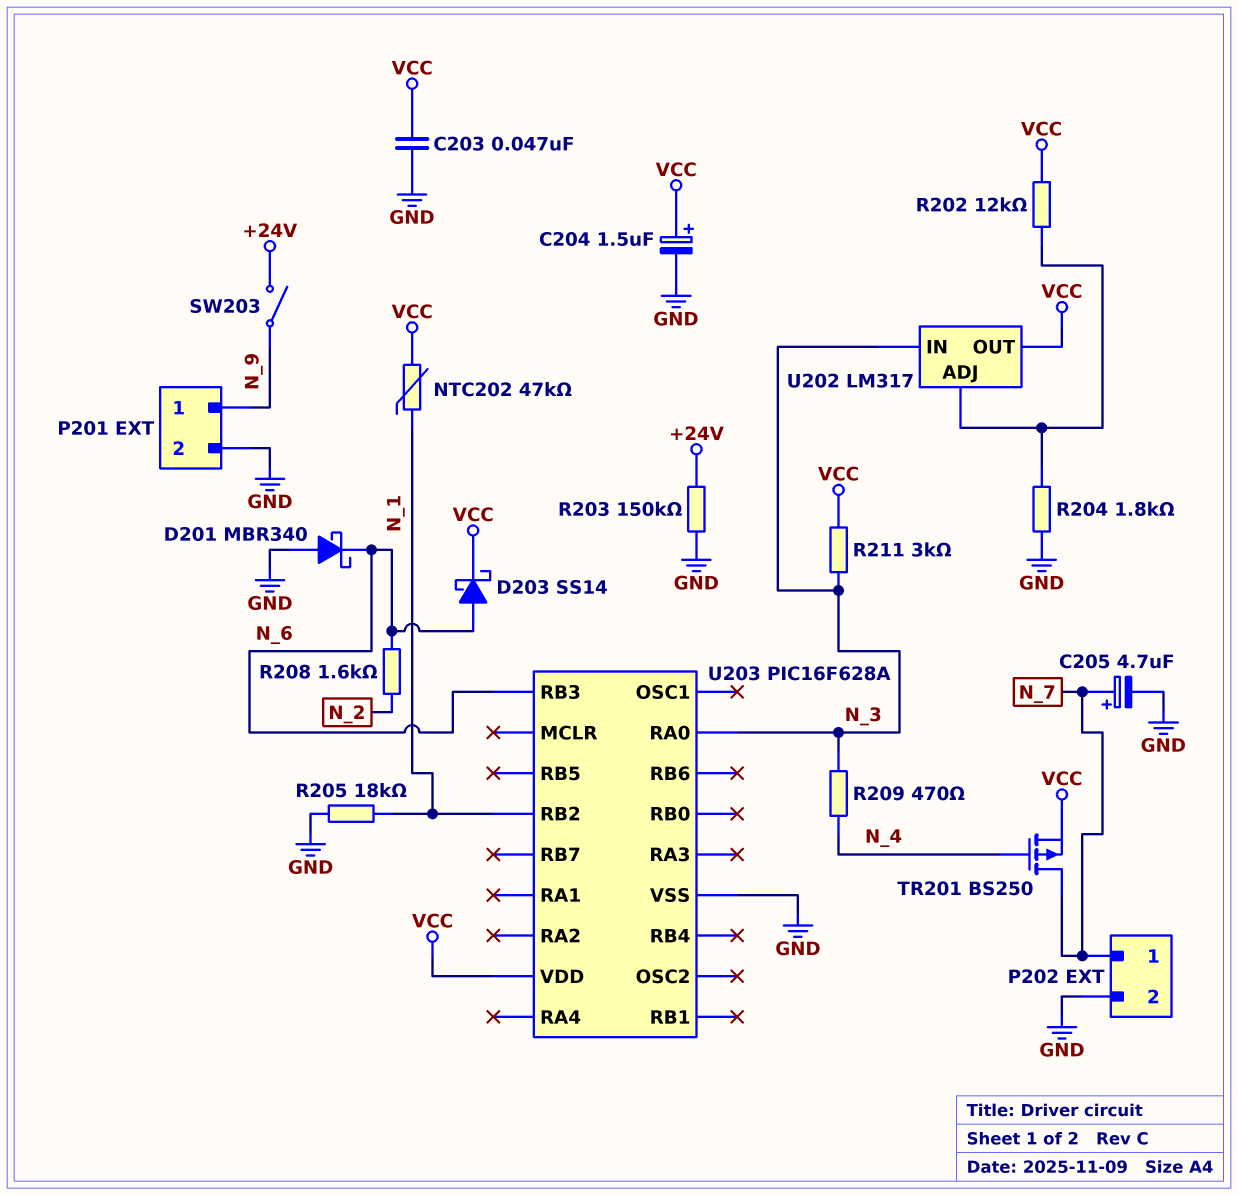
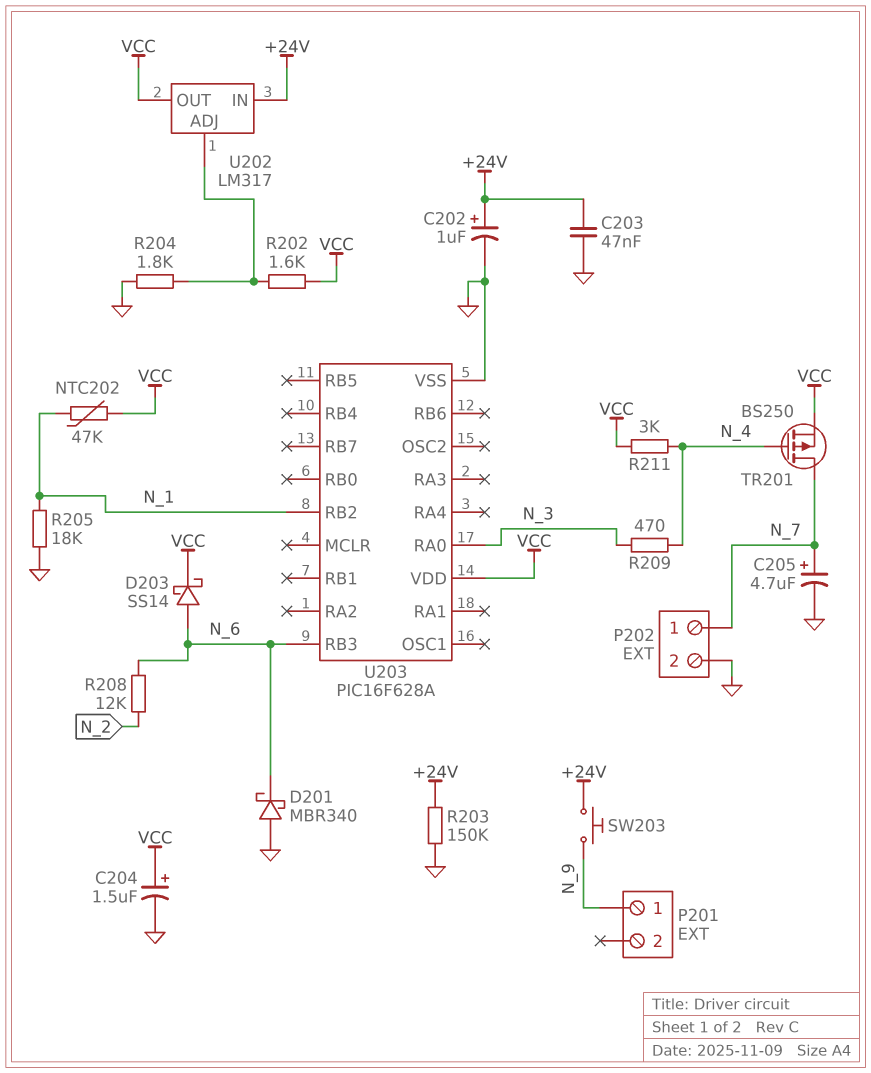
C202: none -> 1uF (plus +24V, minus GND)
C203: 47nF (GND, VCC) -> 47nF (+24V, GND)
P201 pin 2: GND -> none
R202: 12k (U202/ADJ, VCC) -> 1.6k (U202/ADJ, VCC)
R208: 1.6k (N_2, N_6) -> 12k (N_2, N_6)
R211: 3k (N_3, VCC) -> 3k (N_4, VCC)
SW203: switch (+24V, N_9) -> button (+24V, N_9)
U202 pin IN: N_3 -> +24V

